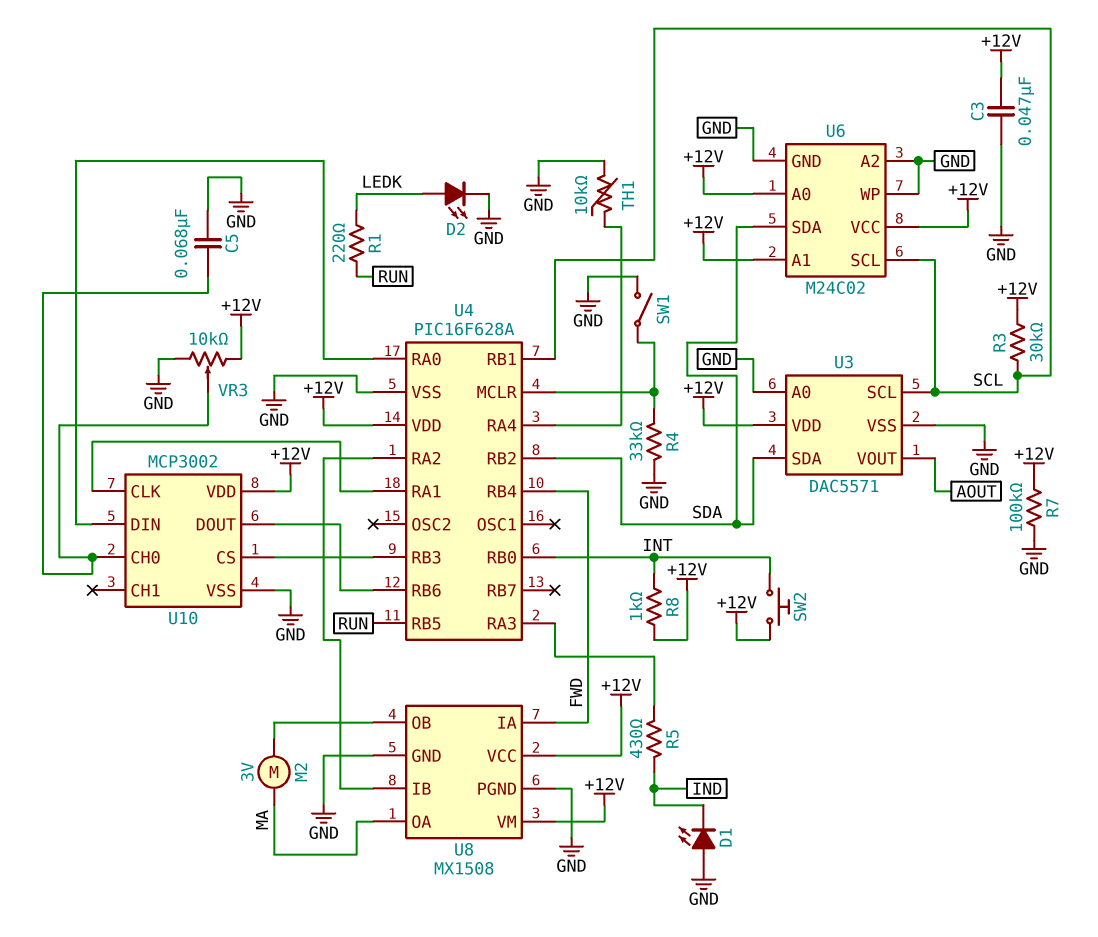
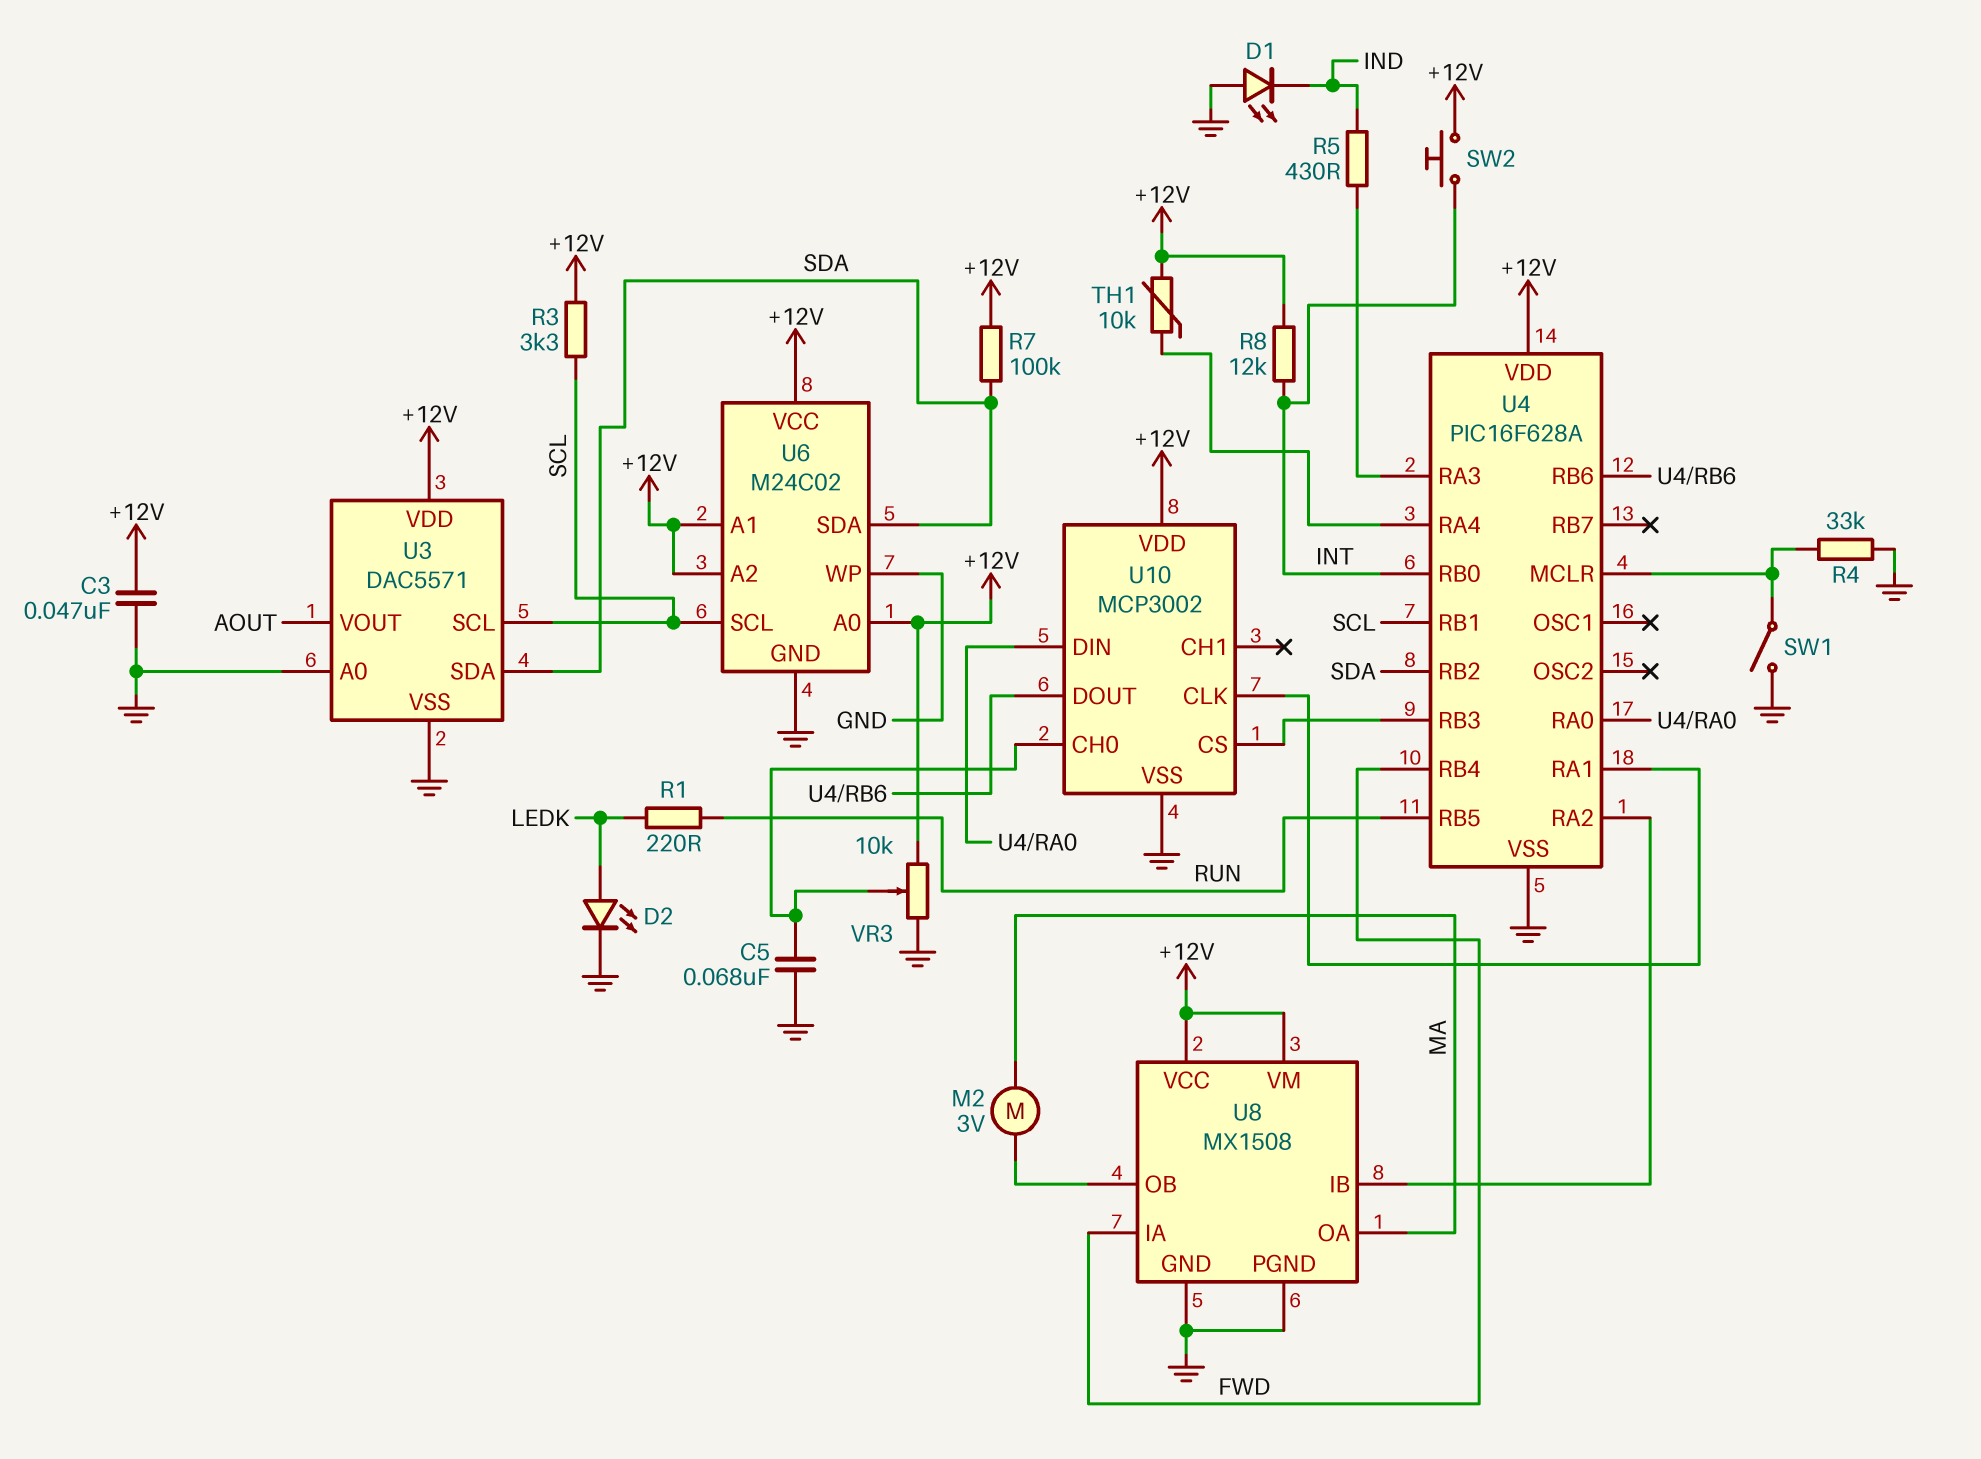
R3: 30k (+12V, SCL) -> 3.3k (+12V, SCL)
R7: 100k (+12V, GND) -> 100k (+12V, SDA)
R8: 1k (+12V, INT) -> 12k (+12V, INT)
TH1: 10k (GND, U4/RA4) -> 10k (+12V, U4/RA4)
U6 pin A2: GND -> +12V

